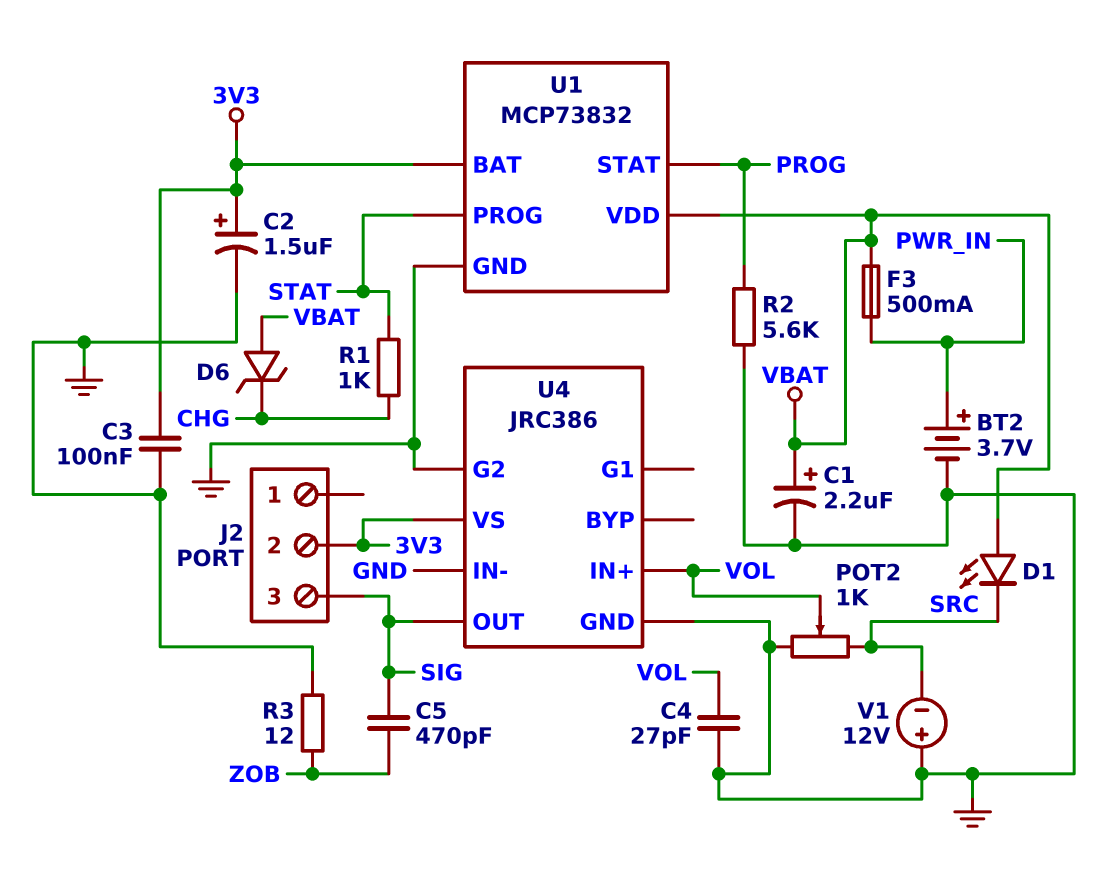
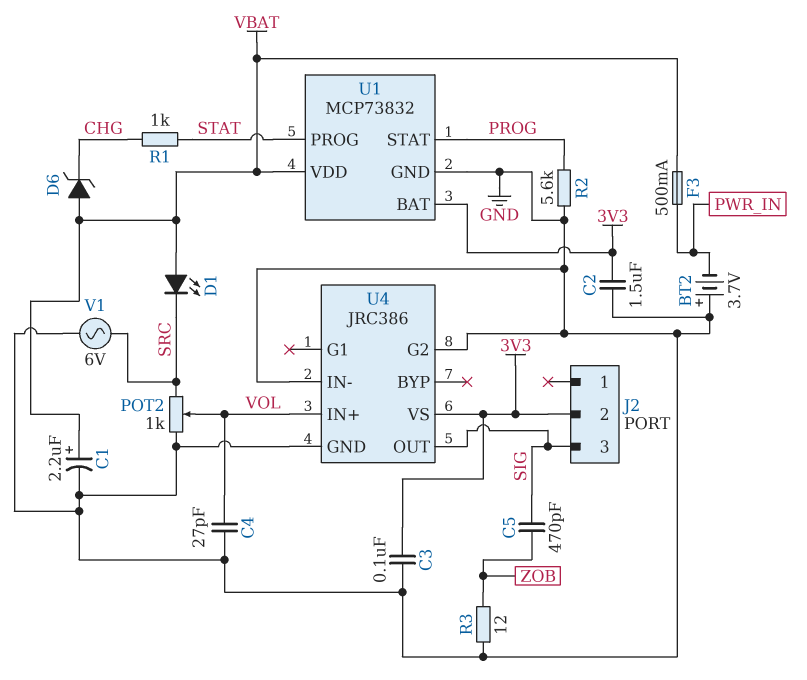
BT2: 3.7V (plus PWR_IN, minus GND) -> 3.7V (plus GND, minus PWR_IN)
C2: 1.5uF (plus 3V3, minus GND) -> 1.5uF (3V3, GND)
V1: 12V (plus GND, minus SRC) -> AC 6V (GND, SRC)

